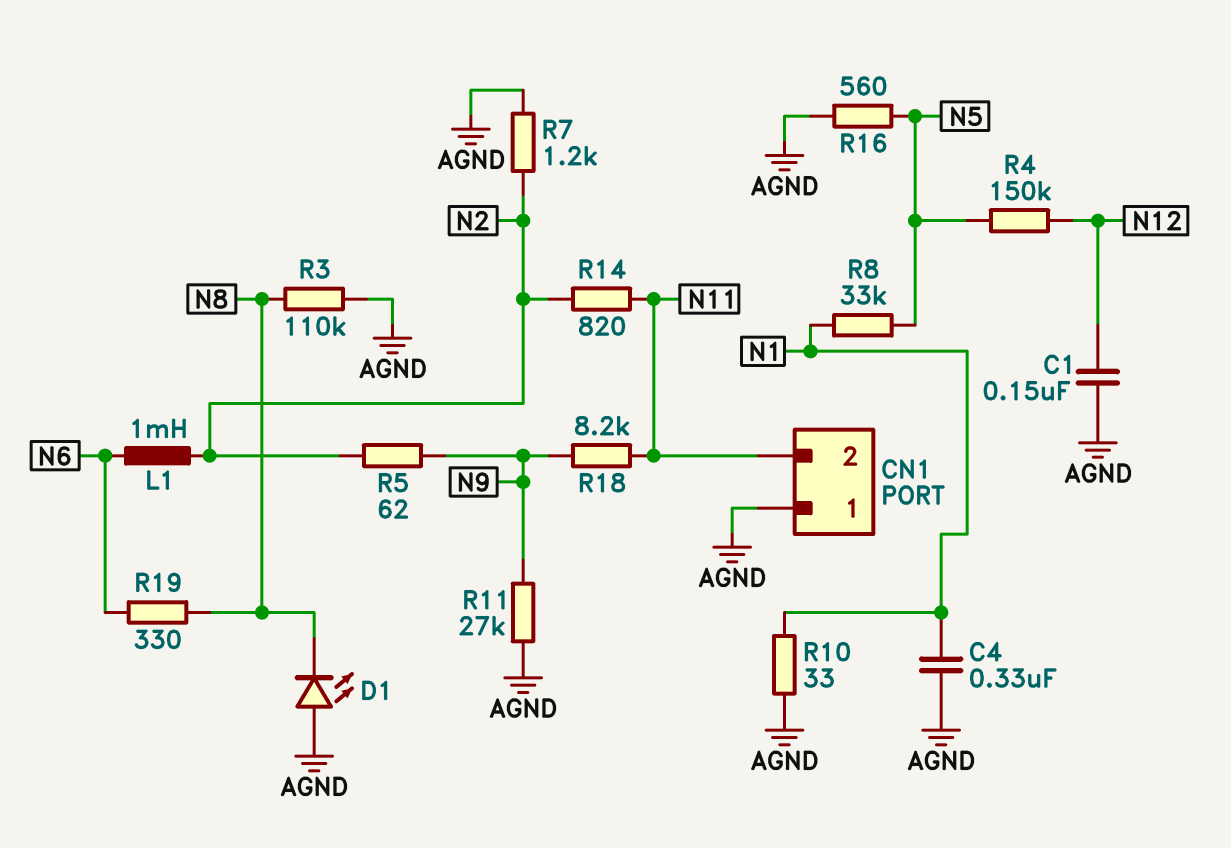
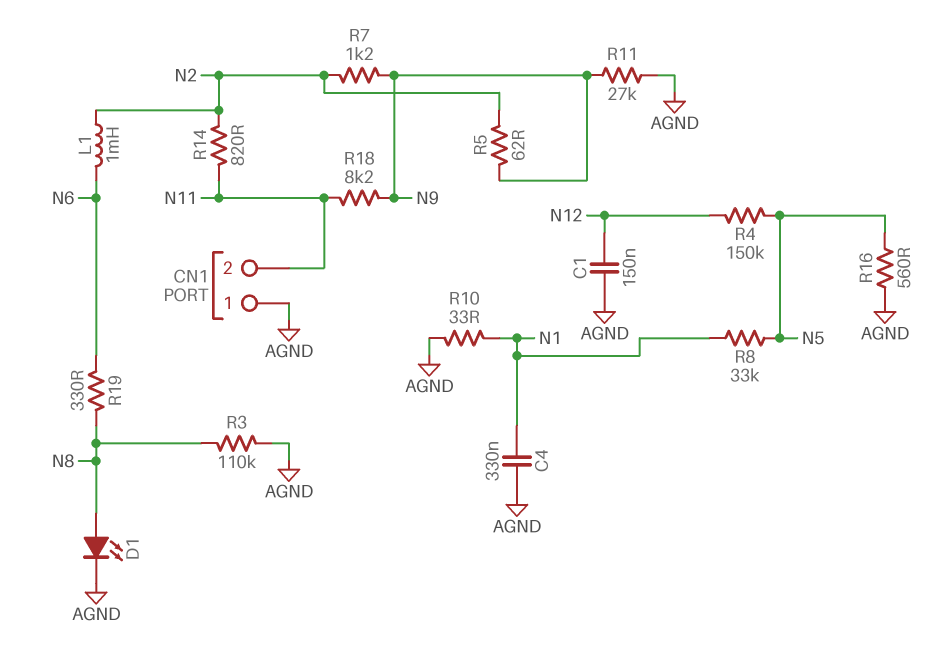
D1: LED (A AGND, K N8) -> LED (A N8, K AGND)
R7: 1.2k (AGND, N2) -> 1.2k (N2, N9)

